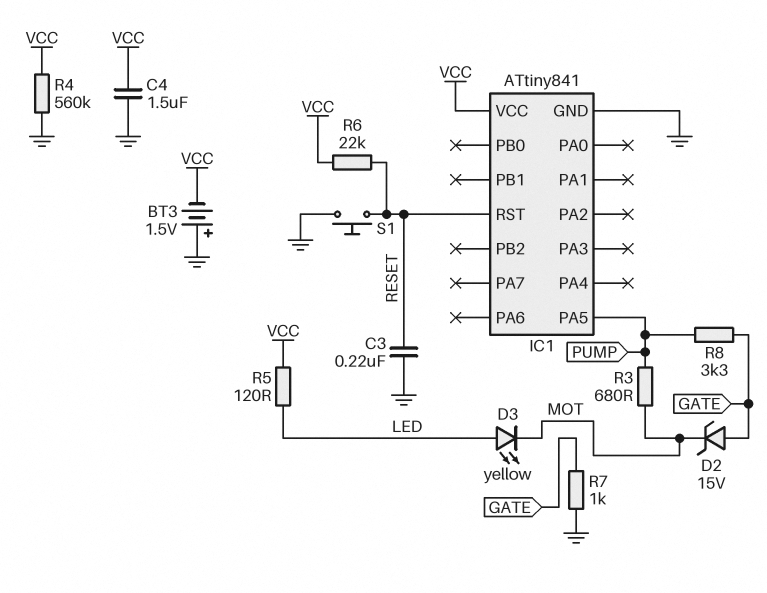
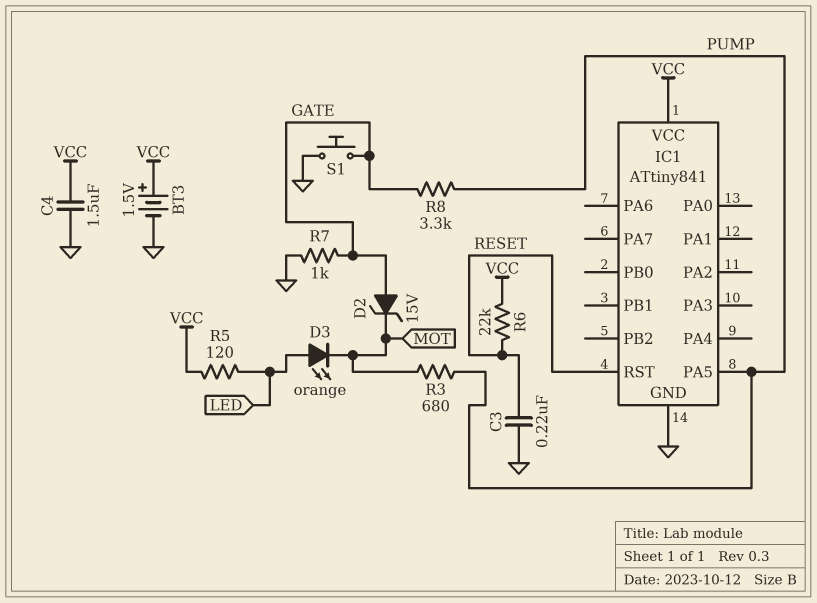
BT3: 1.5V (plus GND, minus VCC) -> 1.5V (plus VCC, minus GND)
D3: LED yellow (A LED, K MOT) -> LED orange (A LED, K MOT)
R4: 560k (GND, VCC) -> none
S1: button (GND, RESET) -> button (GATE, GND)

